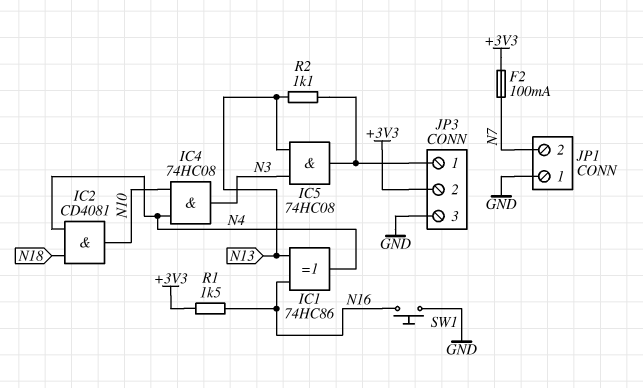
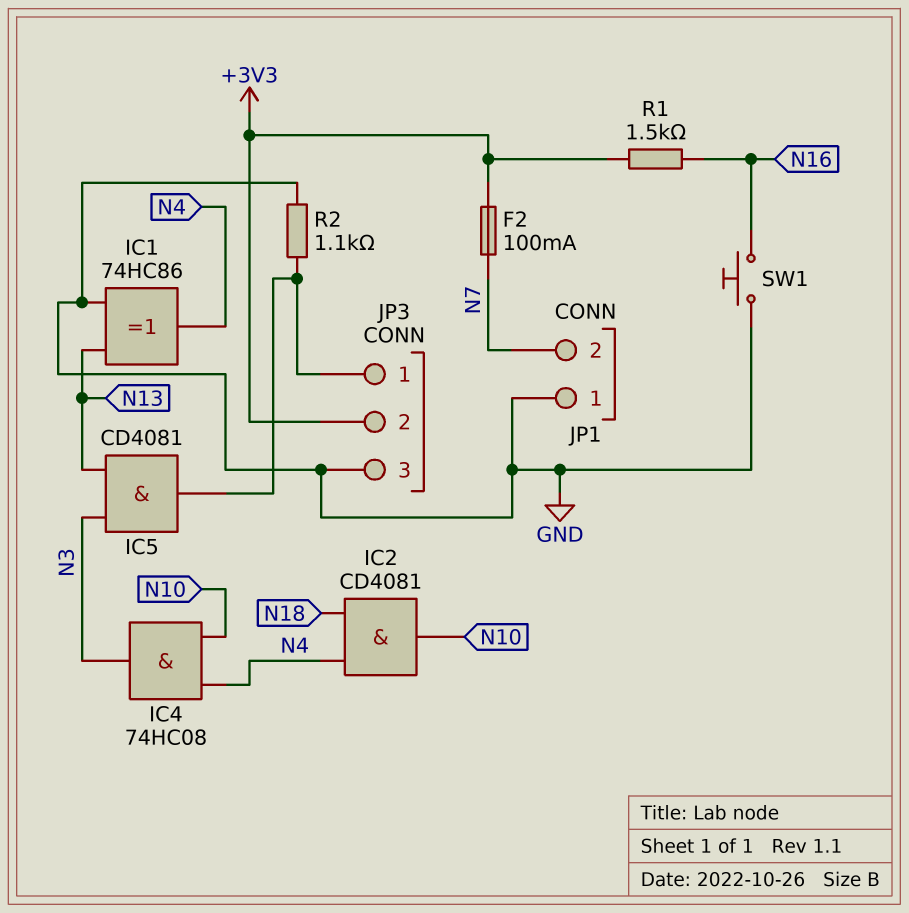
IC1: XOR 74HC86 (in N13, in N16, out N4) -> XOR 74HC86 (in GND, in N13, out N4)
IC5: AND 74HC08 (in N3, in N13, out JP3/1) -> AND CD4081 (in N3, in N13, out JP3/1)
R2: 1.1k (JP3/1, N13) -> 1.1k (GND, JP3/1)

